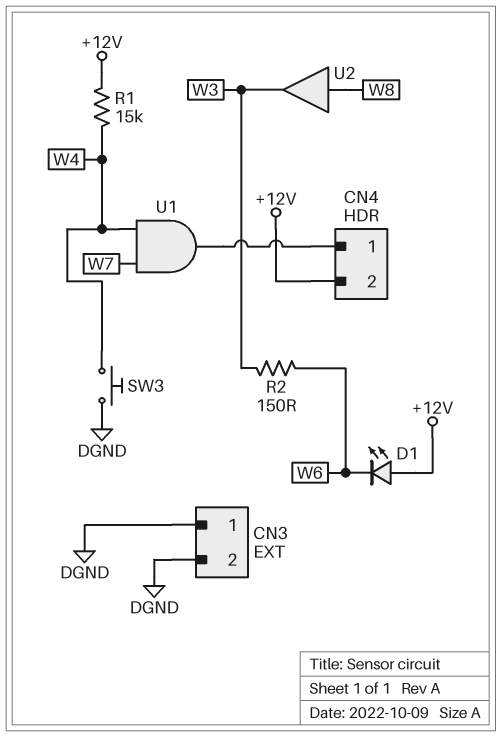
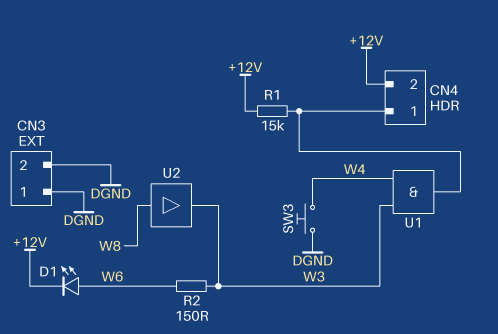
D1: LED (A +12V, K W6) -> LED (A W6, K +12V)
R1: 15k (+12V, W4) -> 15k (+12V, CN4/1)
U1: AND (in W4, in W7, out CN4/1) -> AND (in W3, in W4, out CN4/1)

